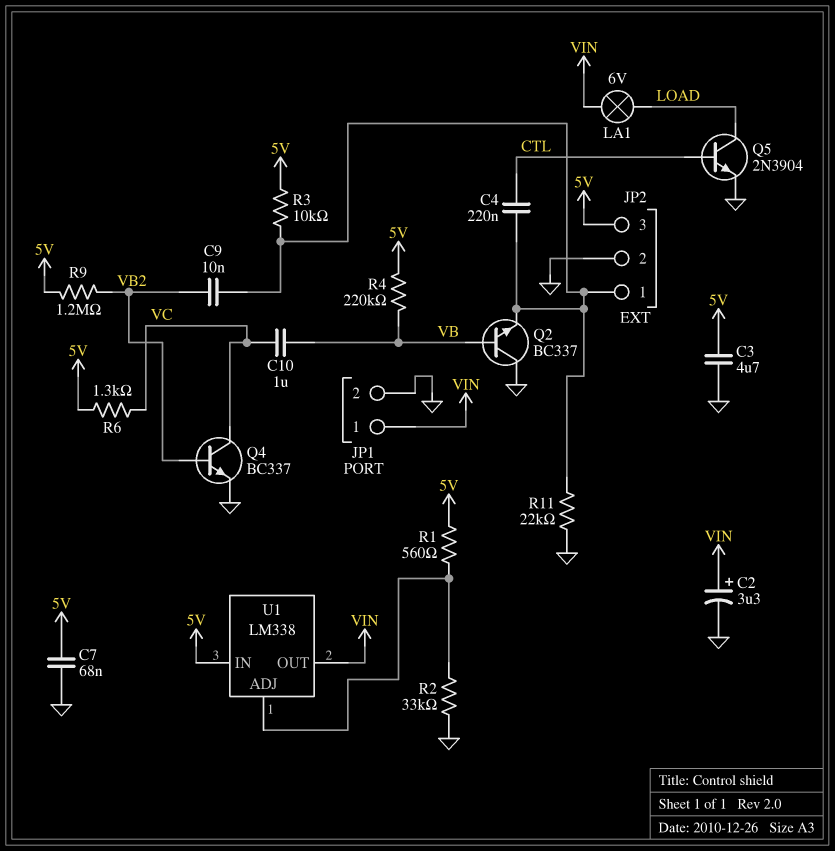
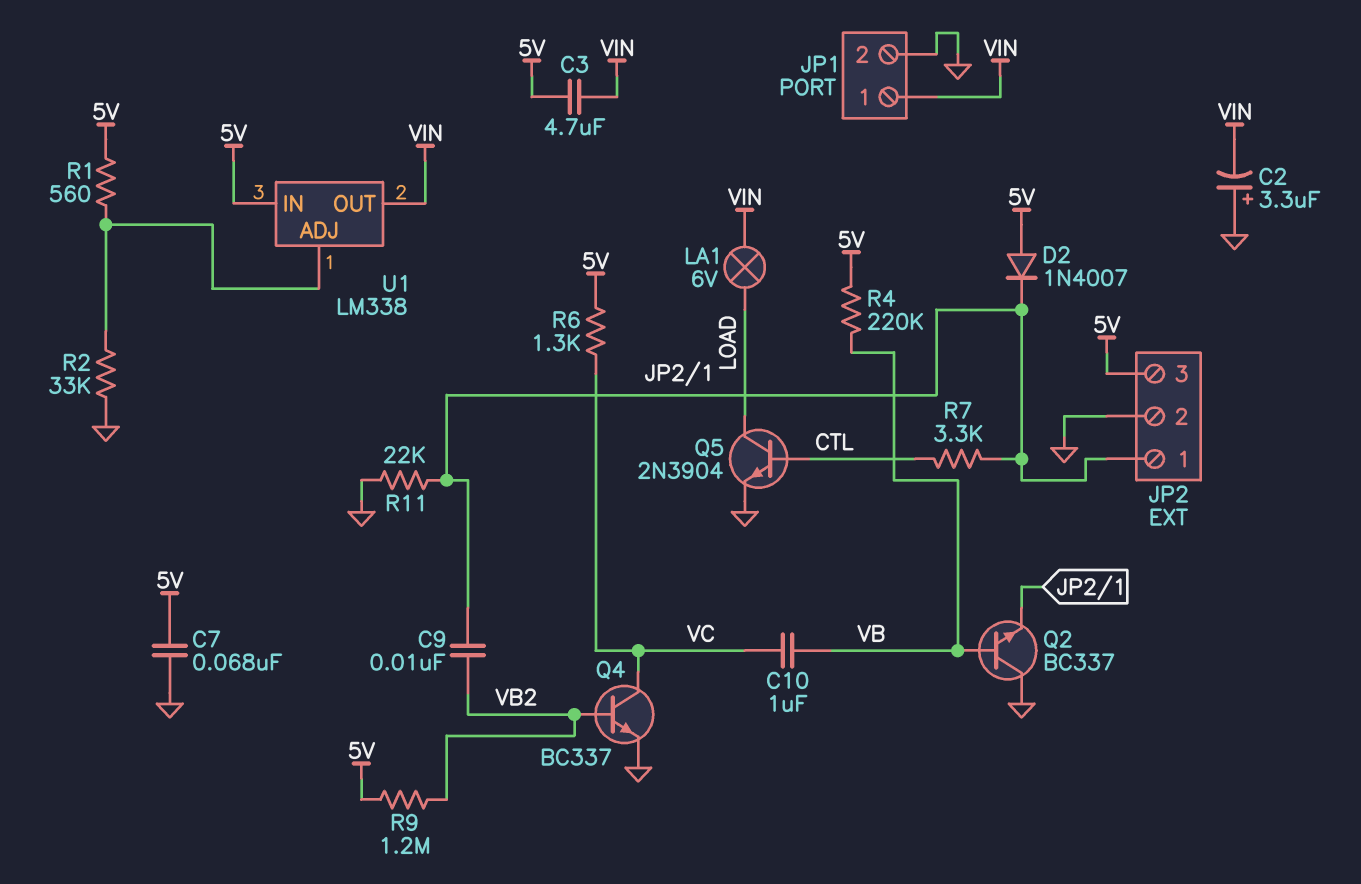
C2: 3.3uF (plus VIN, minus GND) -> 3.3uF (plus GND, minus VIN)
C3: 4.7uF (5V, GND) -> 4.7uF (5V, VIN)
C4: 220nF (CTL, JP2/1) -> none
D2: none -> diode 1N4007 (A 5V, K JP2/1)
R3: 10k (5V, JP2/1) -> none
R7: none -> 3.3k (CTL, JP2/1)

